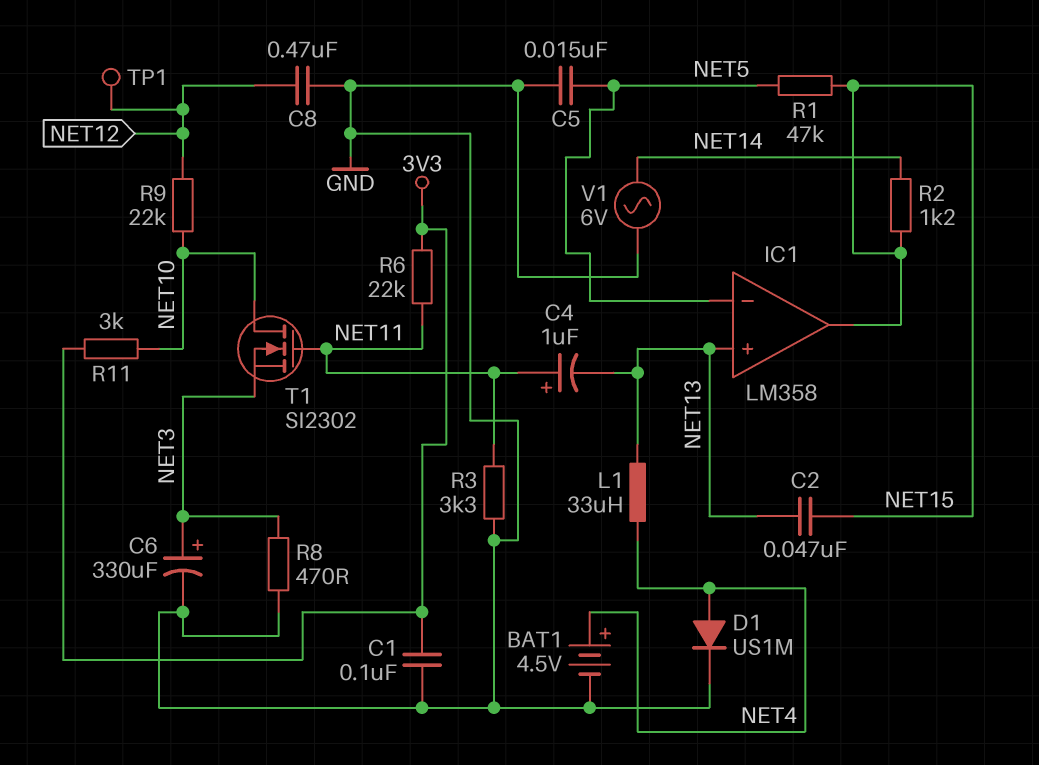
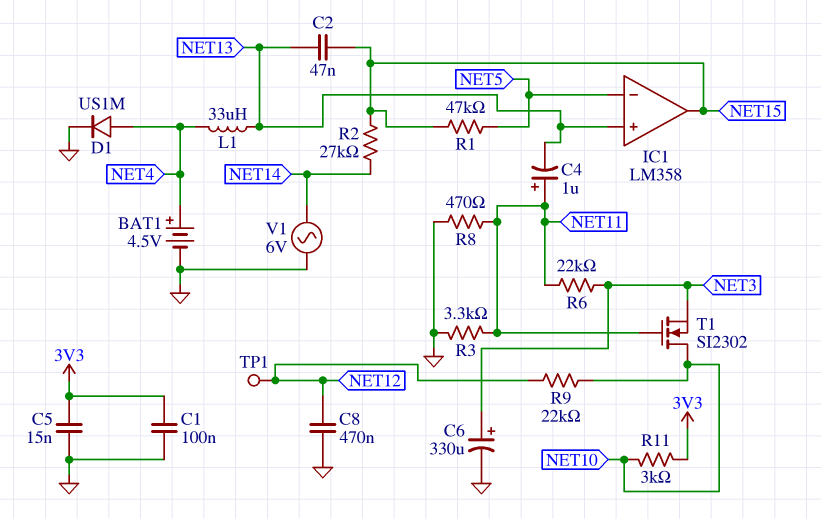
C5: 15nF (GND, NET5) -> 15nF (3V3, GND)
R2: 1.2k (NET14, NET15) -> 27k (NET14, NET15)
R6: 22k (3V3, NET11) -> 22k (NET3, NET11)
R8: 470 (GND, NET3) -> 470 (GND, NET11)

